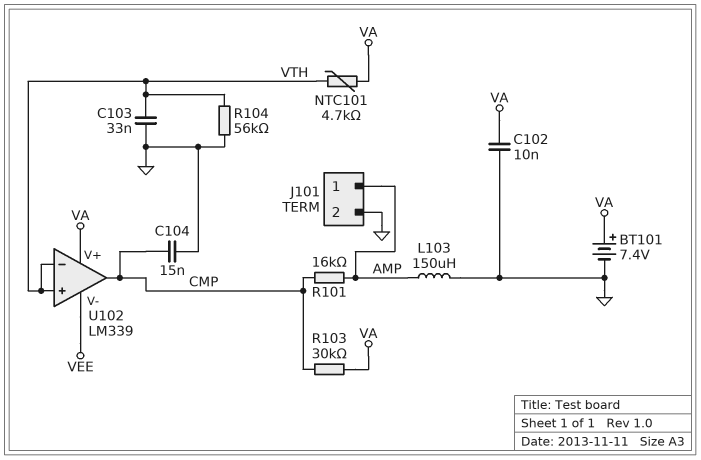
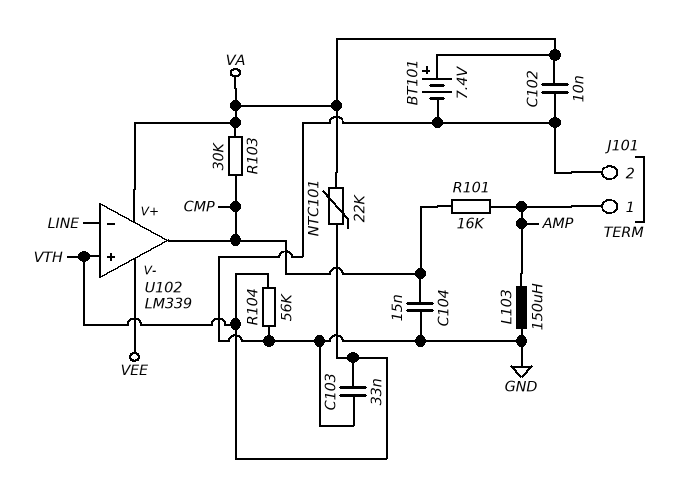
NTC101: 4.7k (VA, VTH) -> 22k (VA, VTH)
U102 pin in-: VTH -> LINE

